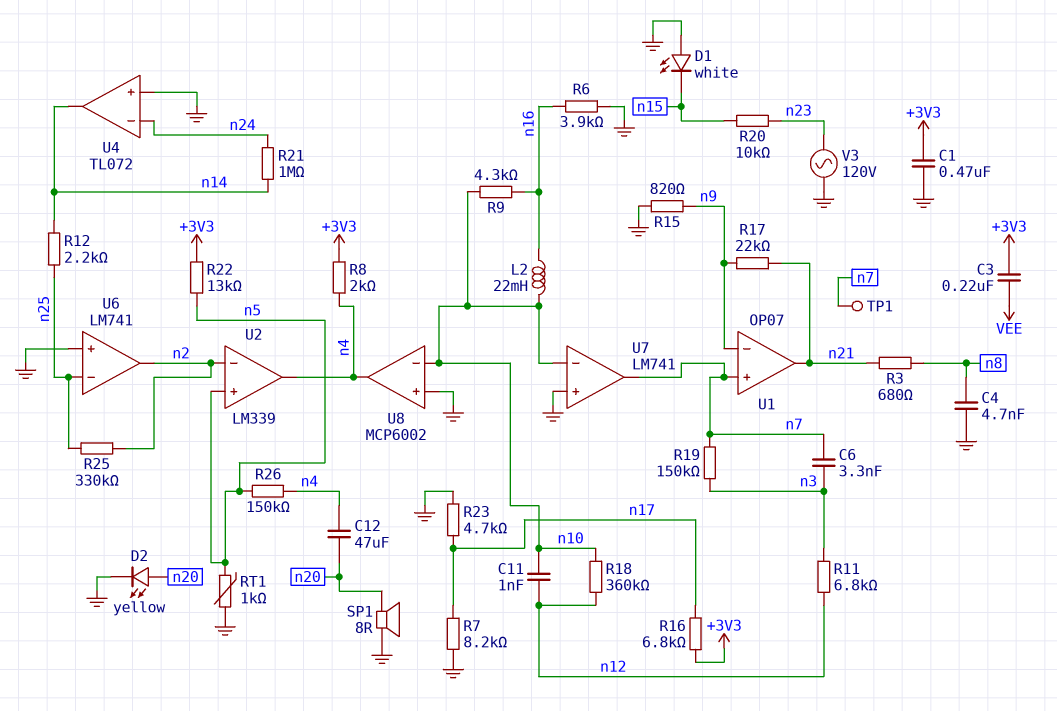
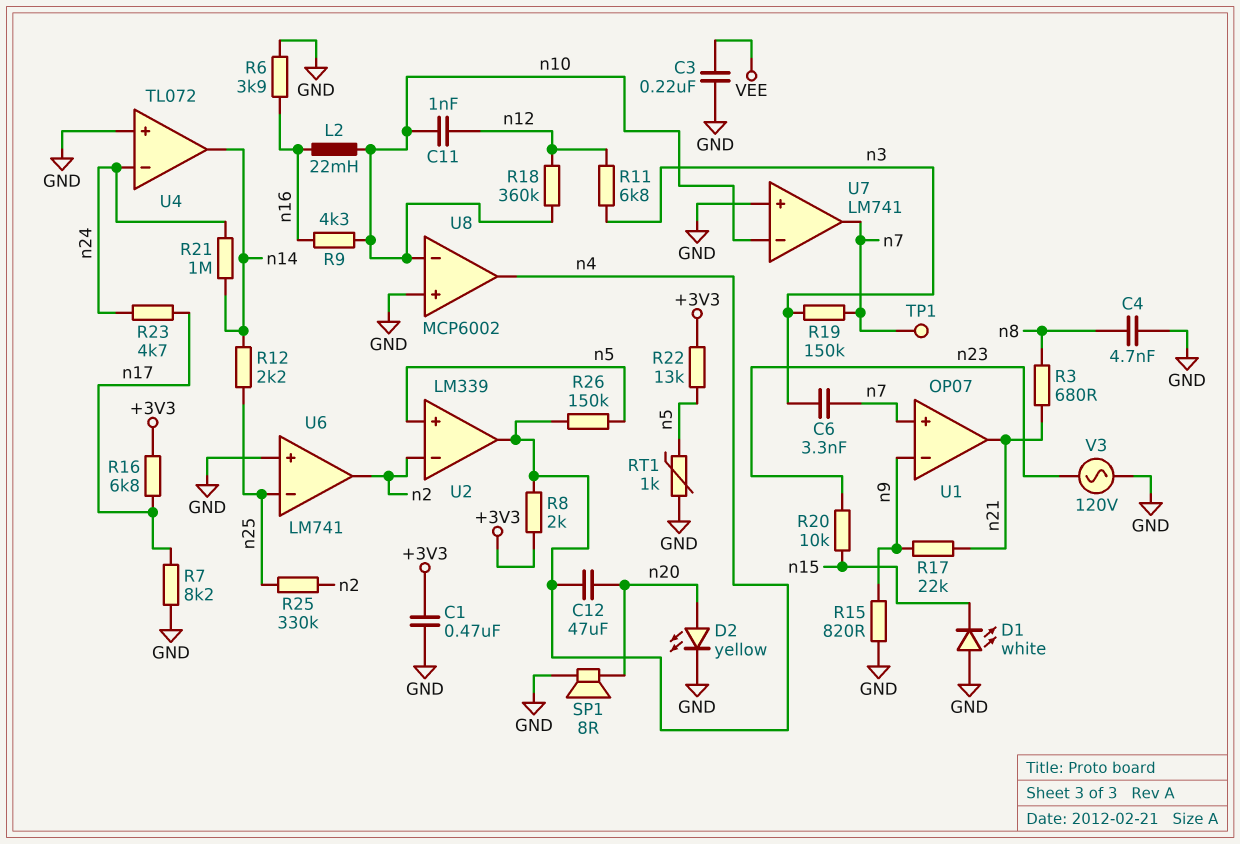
C3: 220nF (+3V3, VEE) -> 220nF (GND, VEE)
R23: 4.7k (GND, n17) -> 4.7k (n17, n24)

